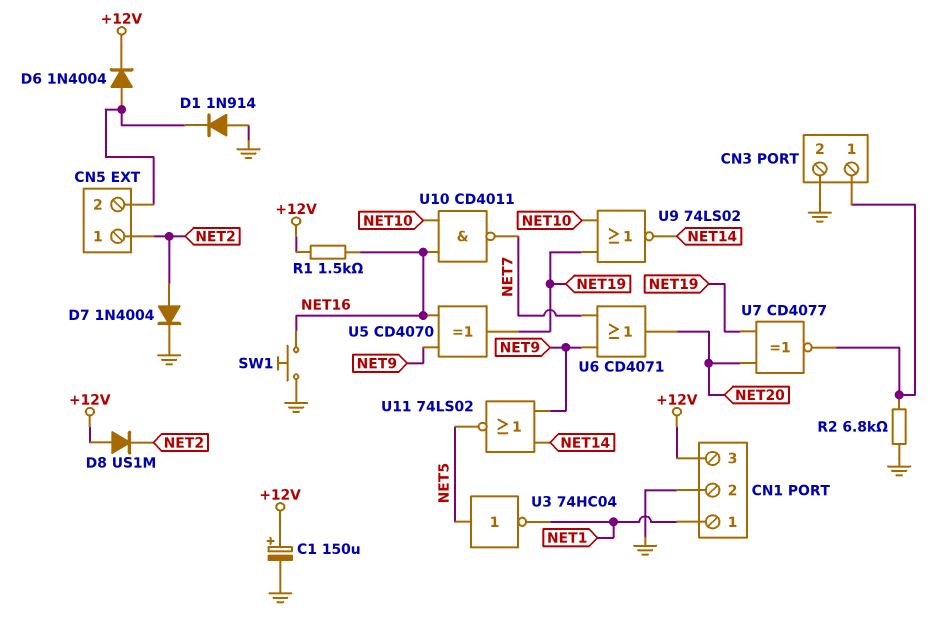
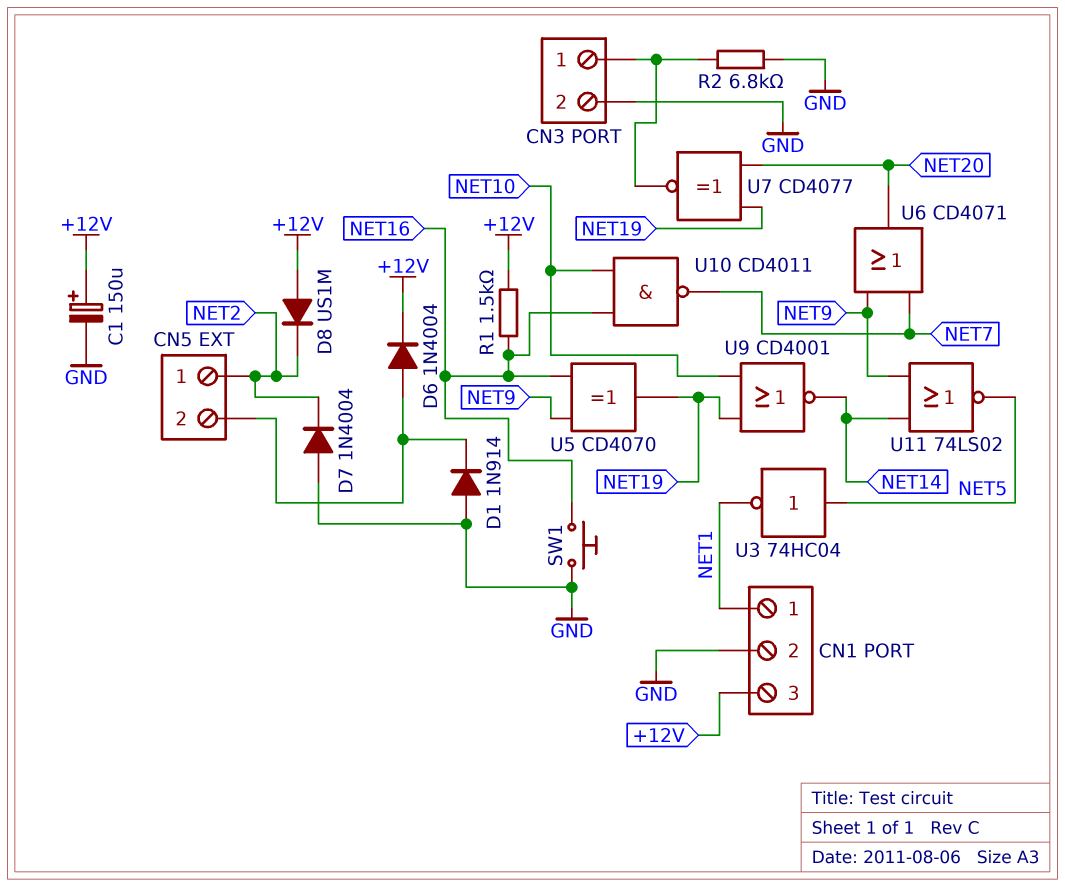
D7: diode 1N4004 (A NET2, K GND) -> diode 1N4004 (A GND, K NET2)
U9: NOR 74LS02 (in NET10, in NET19, out NET14) -> NOR CD4001 (in NET10, in NET19, out NET14)

